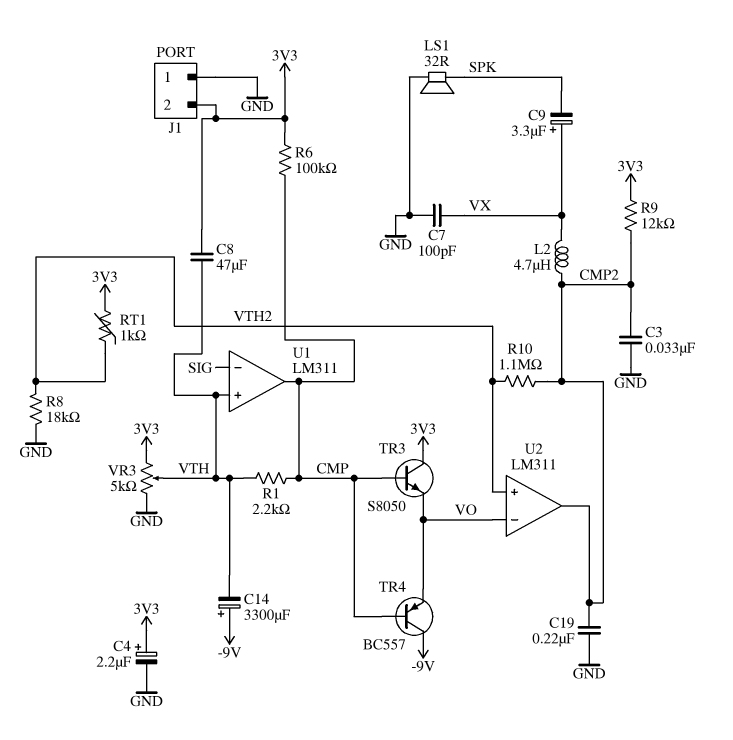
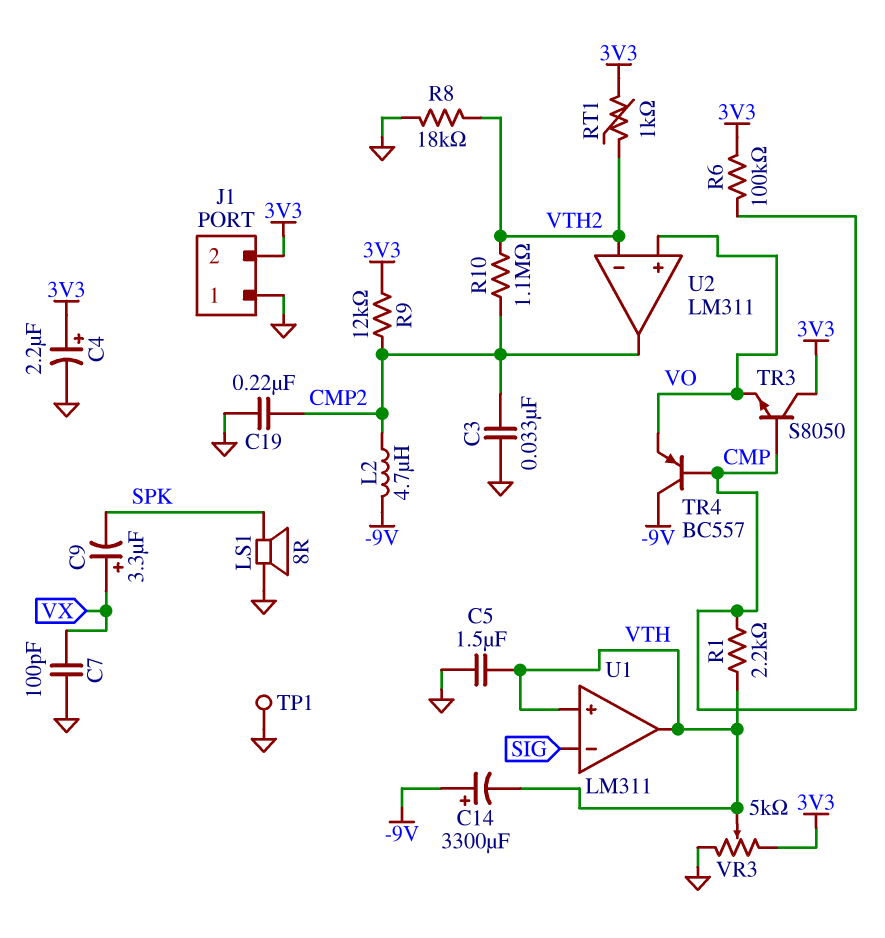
C5: none -> 1.5uF (GND, VTH)
C8: 47uF (3V3, VTH) -> none
L2: 4.7uH (CMP2, VX) -> 4.7uH (-9V, CMP2)
LS1: speaker 32R (GND, SPK) -> speaker 8R (GND, SPK)
TP1: none -> test point (GND)
U1 pin out: CMP -> VTH
U2 pin in+: VTH2 -> VO
U2 pin in-: VO -> VTH2

